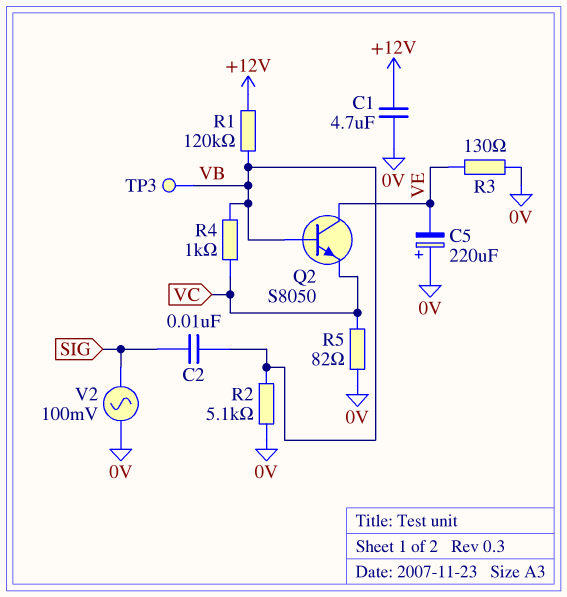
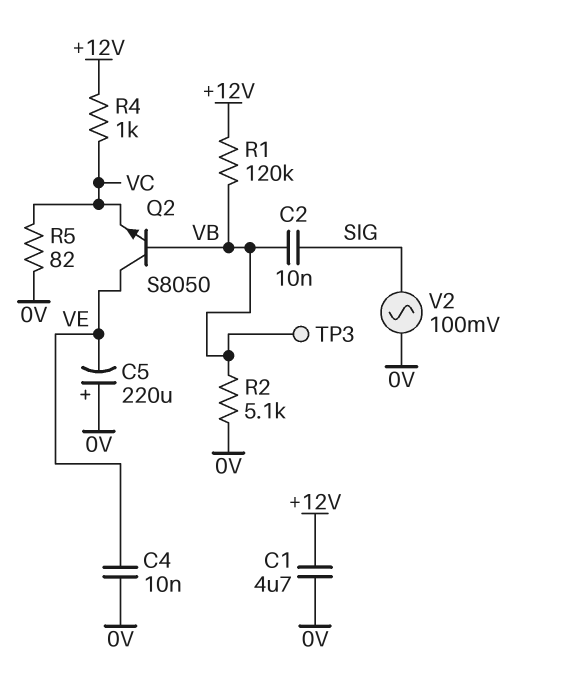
C4: none -> 10nF (0V, VE)
R3: 130 (0V, VE) -> none
R4: 1k (VB, VC) -> 1k (+12V, VC)

